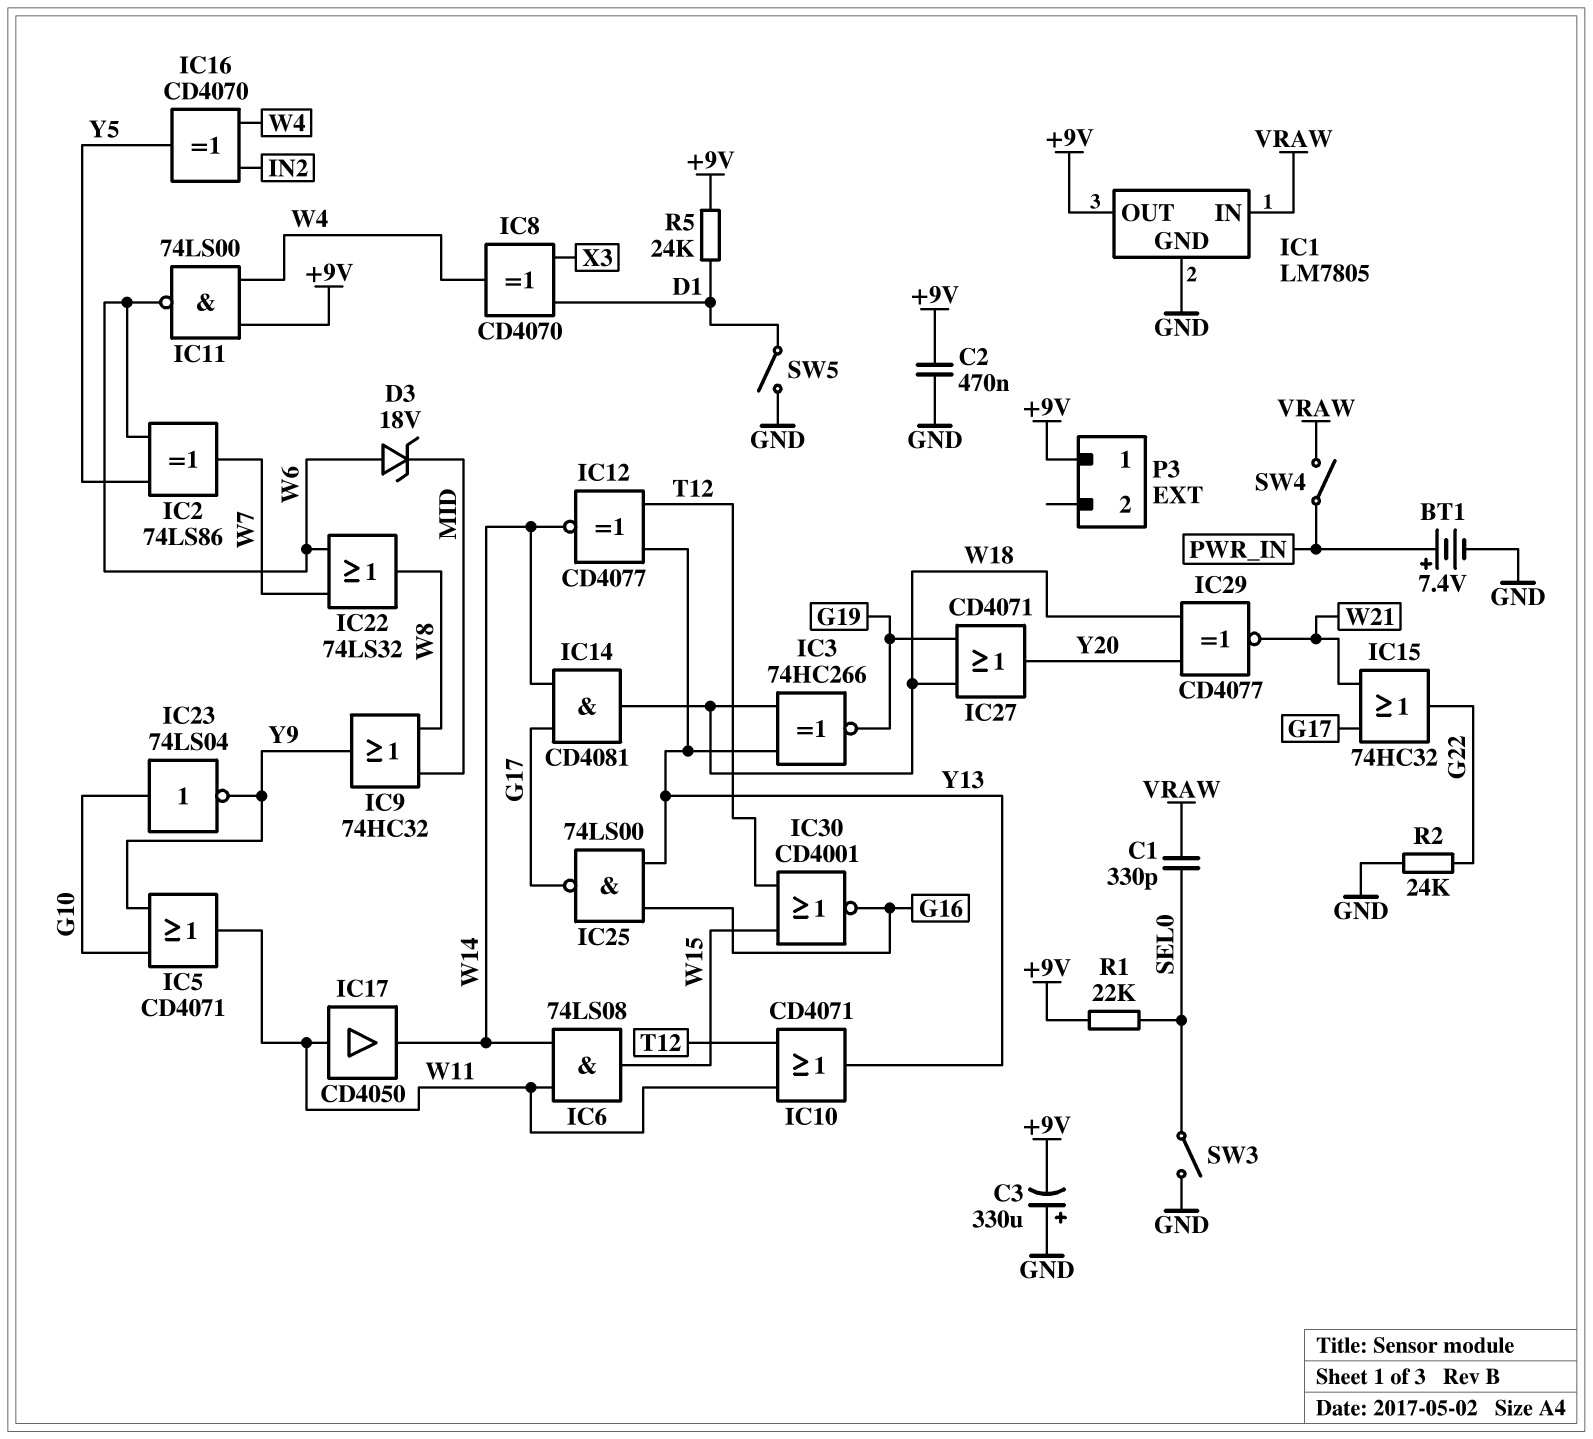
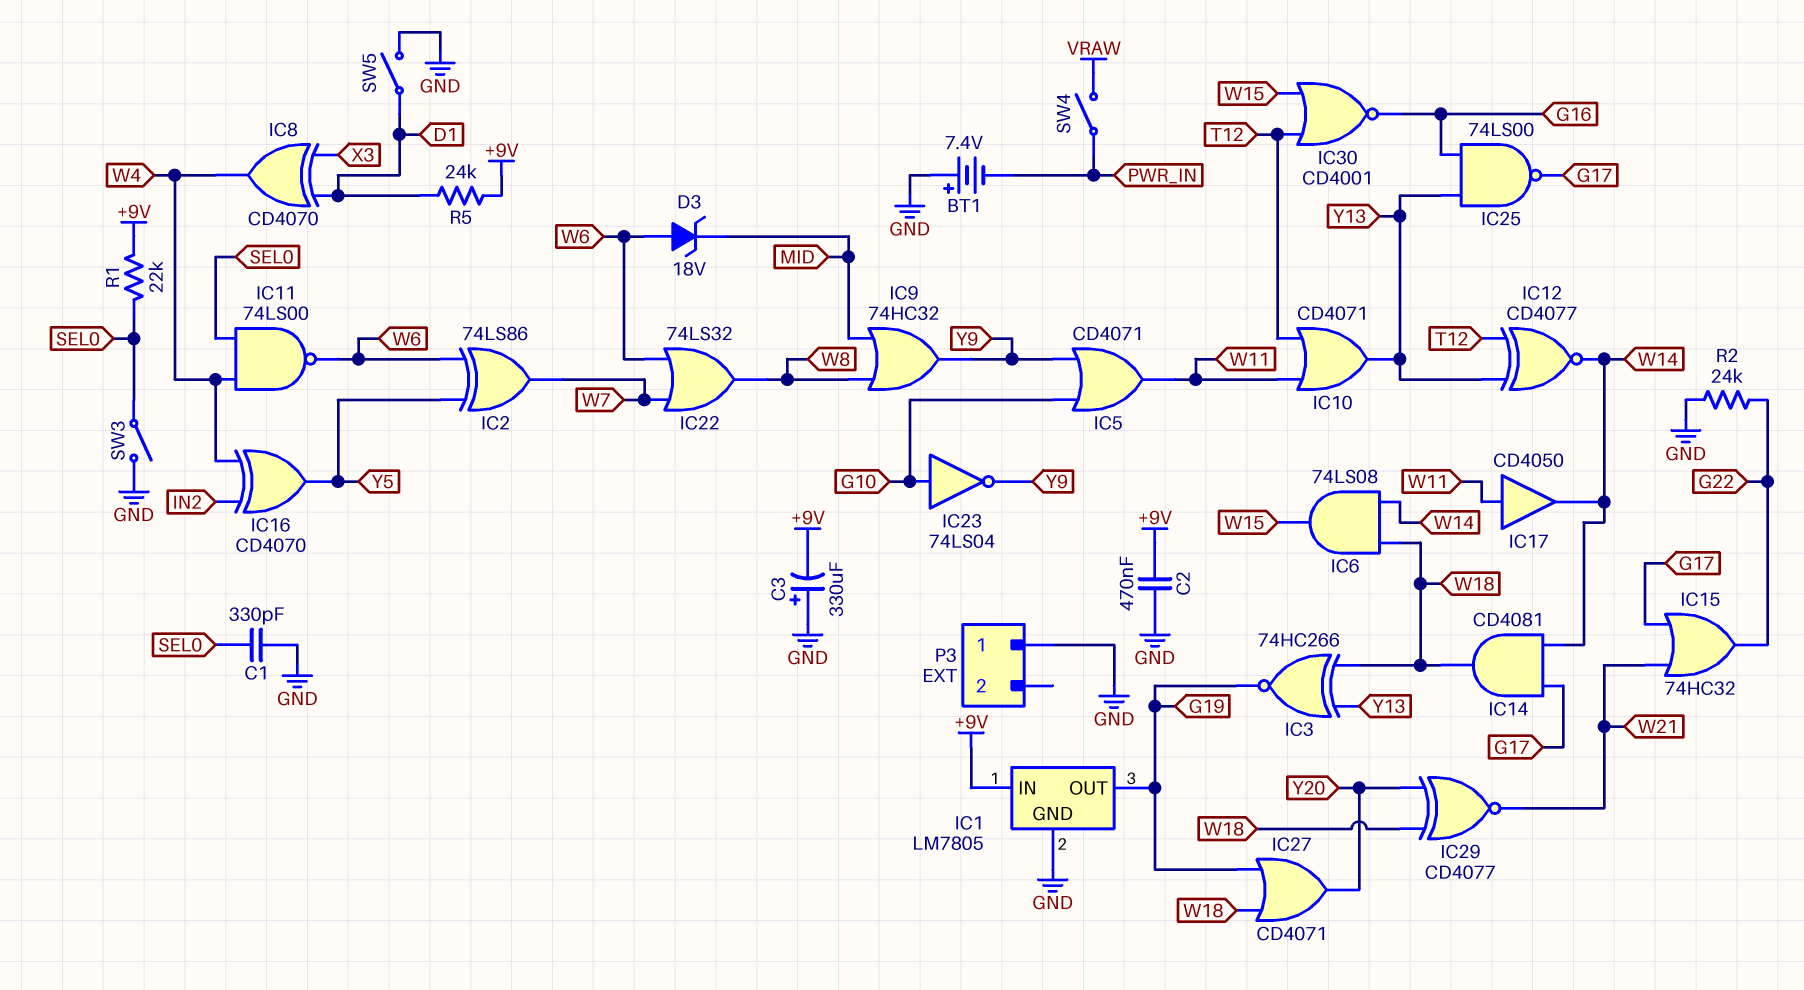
BT1: 7.4V (plus PWR_IN, minus GND) -> 7.4V (plus GND, minus PWR_IN)
C1: 330pF (SEL0, VRAW) -> 330pF (GND, SEL0)
IC1 pin IN: VRAW -> +9V
IC1 pin OUT: +9V -> G19
IC6: AND 74LS08 (in W11, in W14, out W15) -> AND 74LS08 (in W14, in W18, out W15)
IC11: NAND 74LS00 (in +9V, in W4, out W6) -> NAND 74LS00 (in SEL0, in W4, out W6)
P3 pin 1: +9V -> GND

